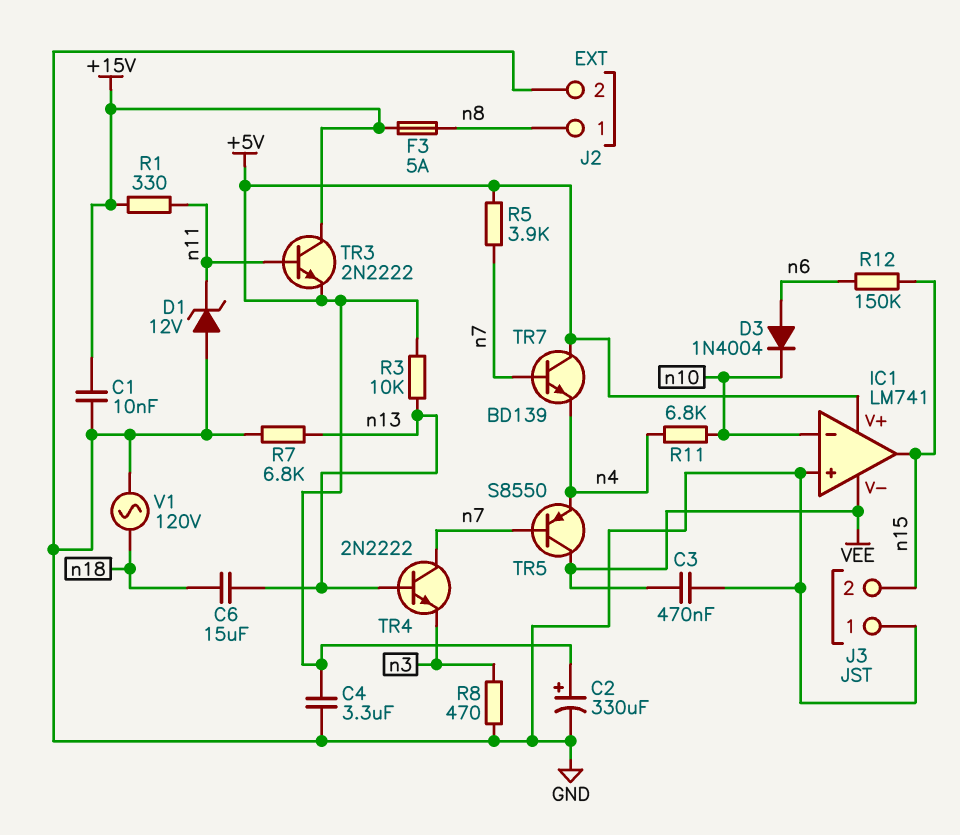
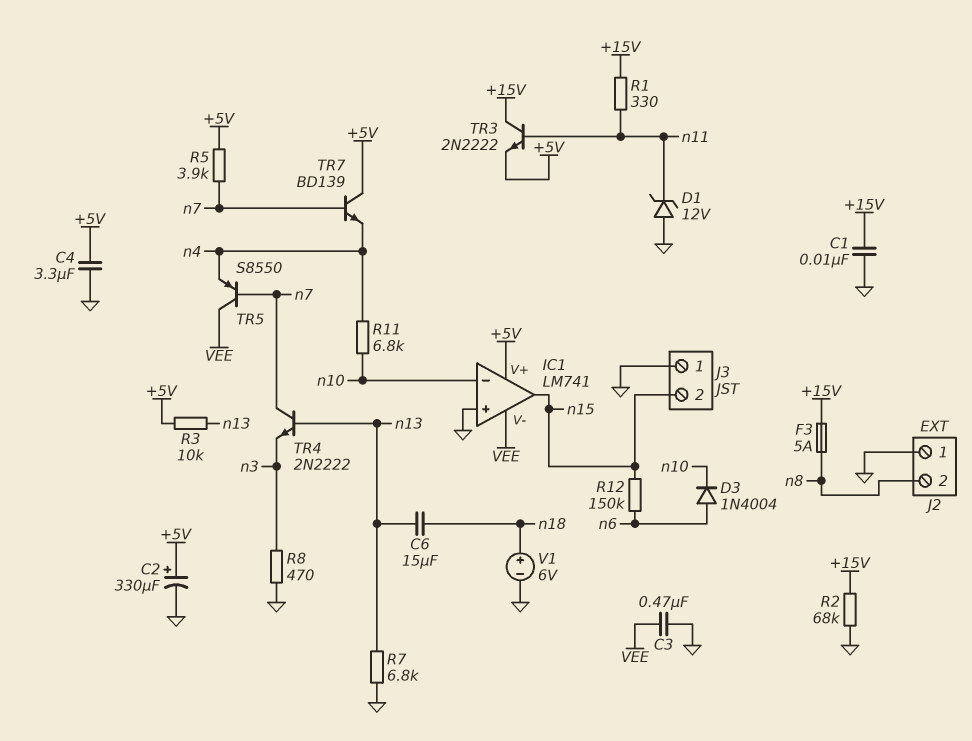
J2 pin 1: n8 -> GND
J2 pin 2: GND -> n8
R2: none -> 68k (+15V, GND)
V1: AC 120V (GND, n18) -> 6V (plus n18, minus GND)

